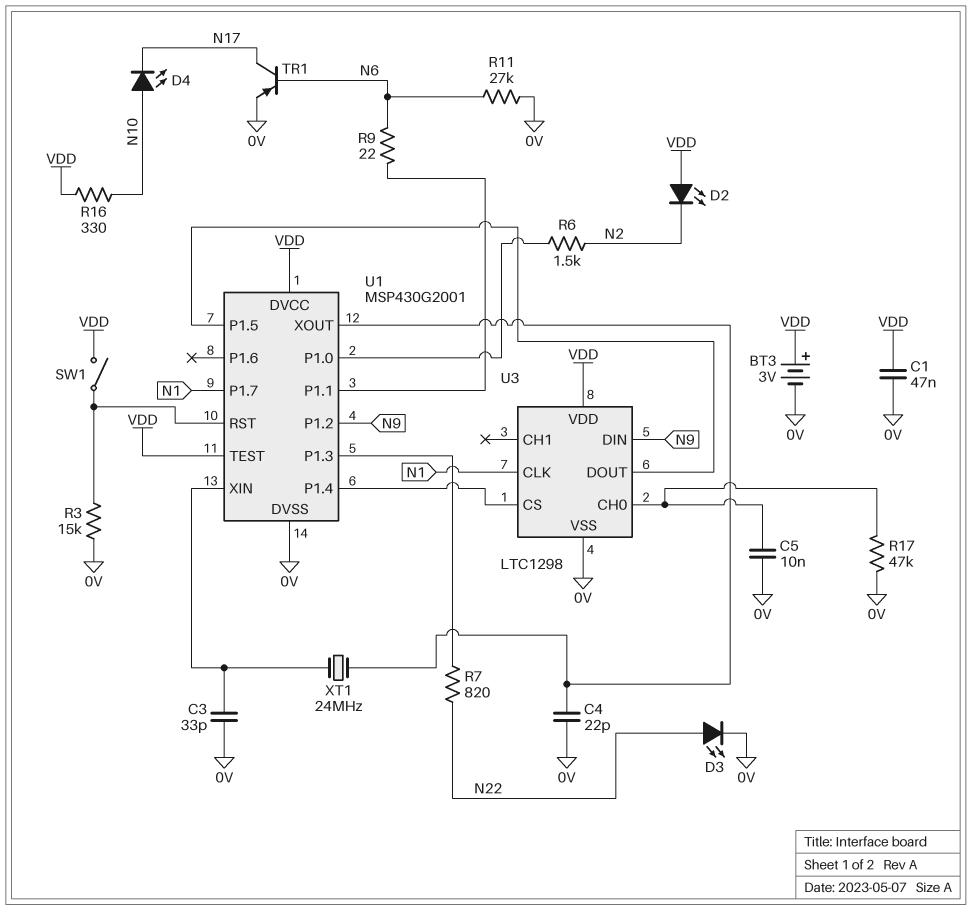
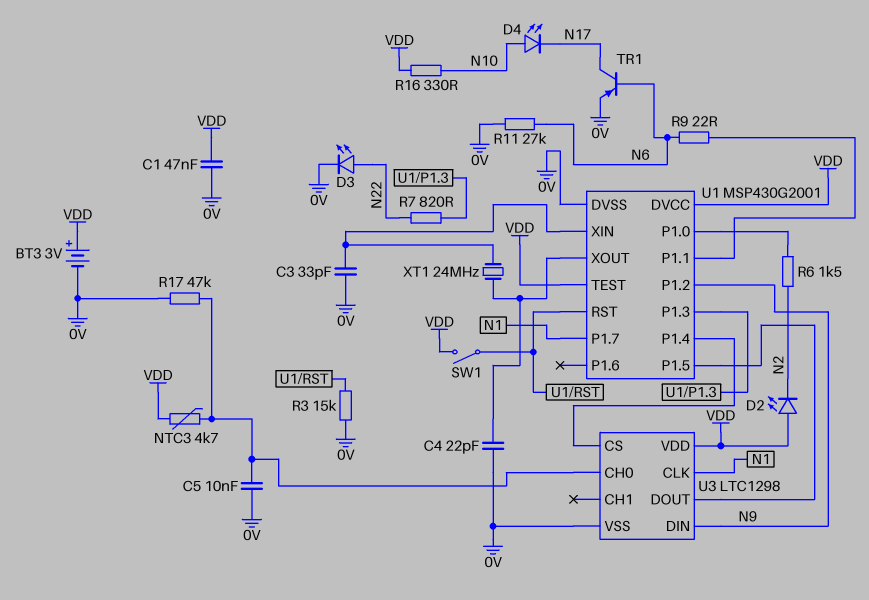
NTC3: none -> 4.7k (U3/CH0, VDD)

